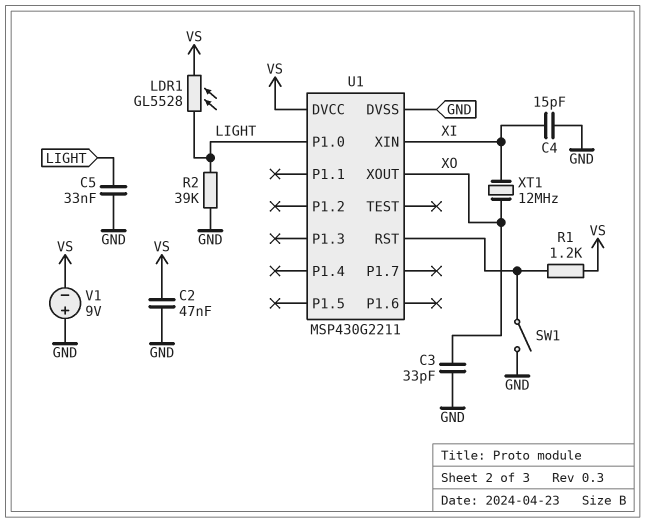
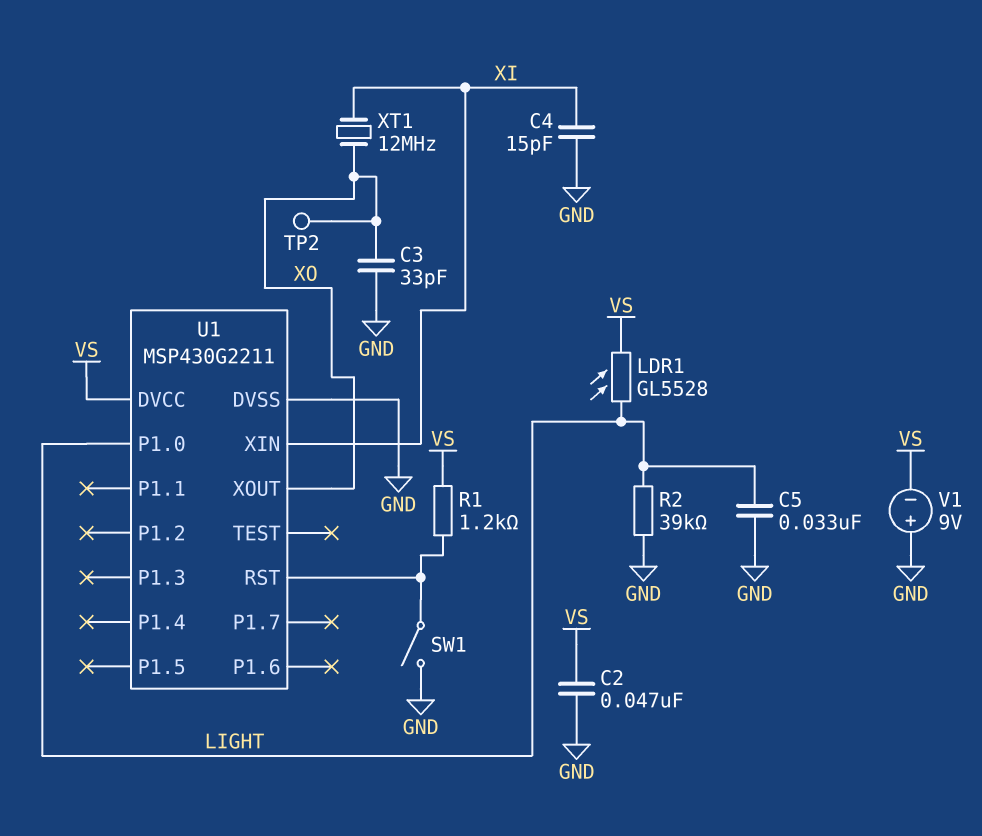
TP2: none -> test point (XO)

